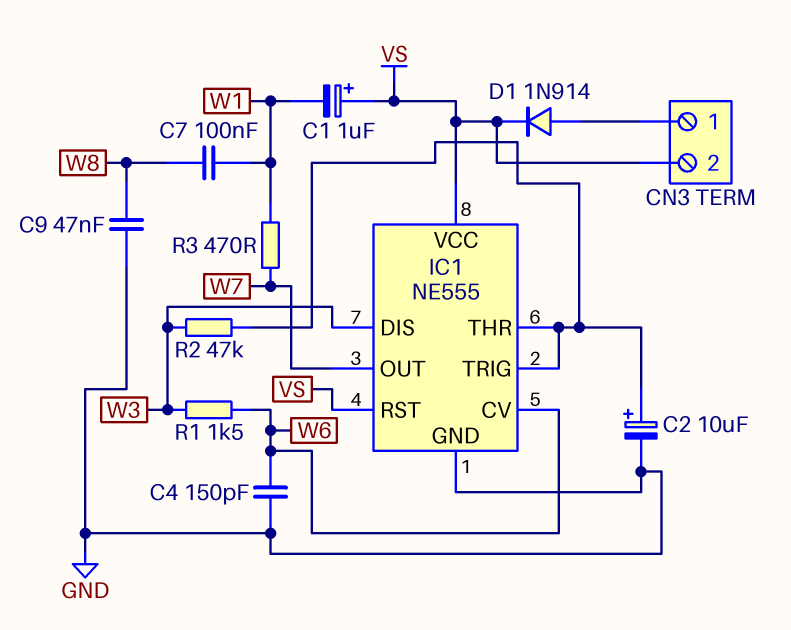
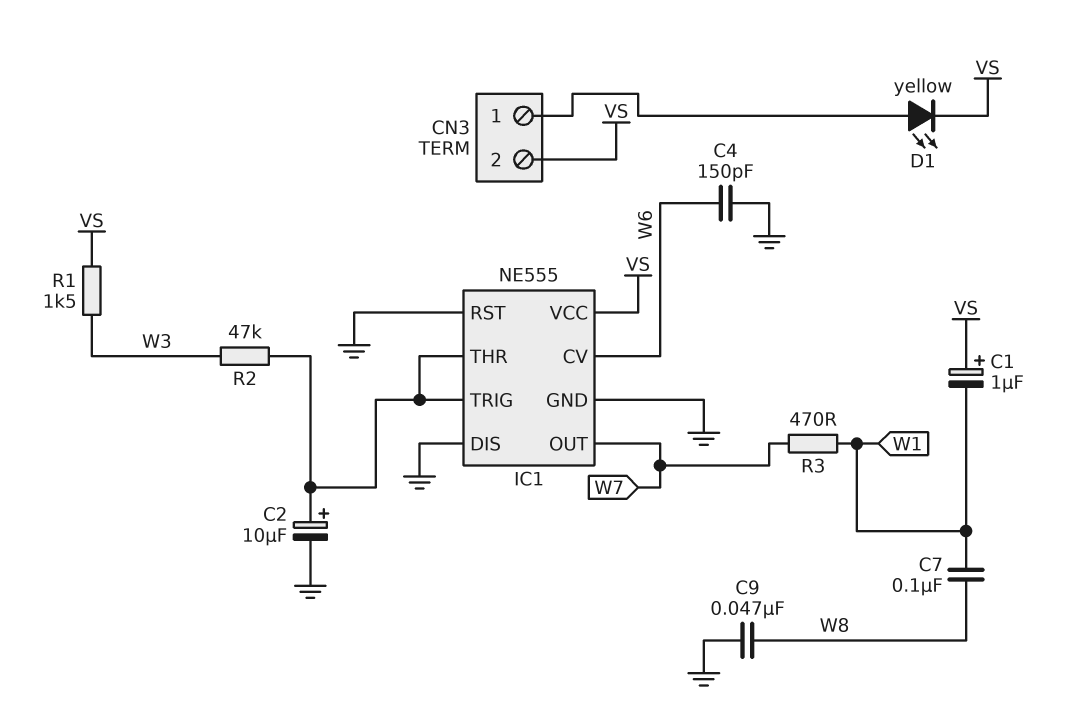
D1: diode 1N914 (A CN3/1, K VS) -> LED yellow (A CN3/1, K VS)
IC1 pin DIS: W3 -> GND
IC1 pin RST: VS -> GND
R1: 1.5k (W3, W6) -> 1.5k (VS, W3)

